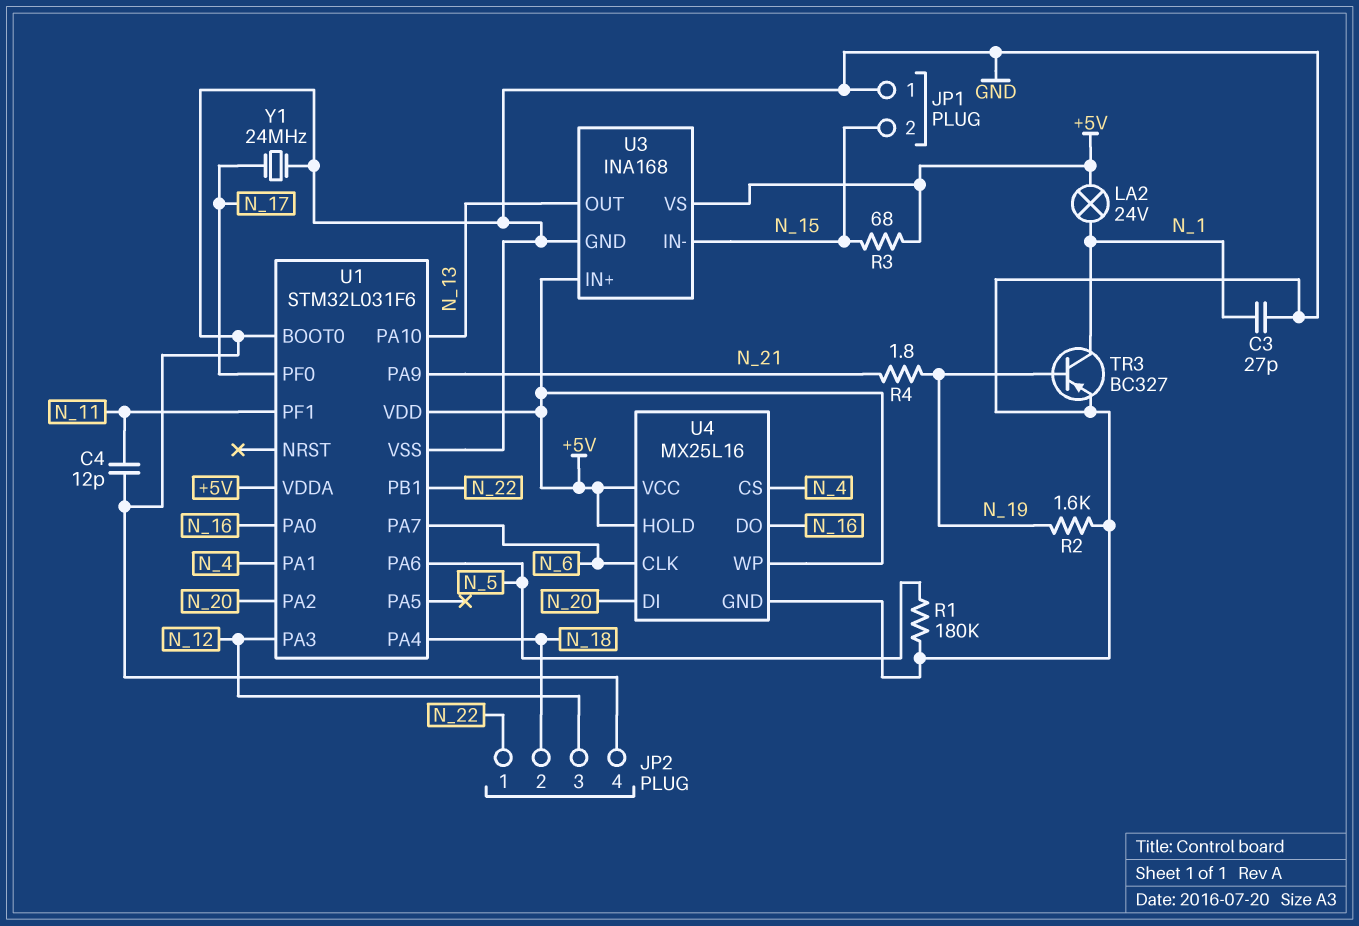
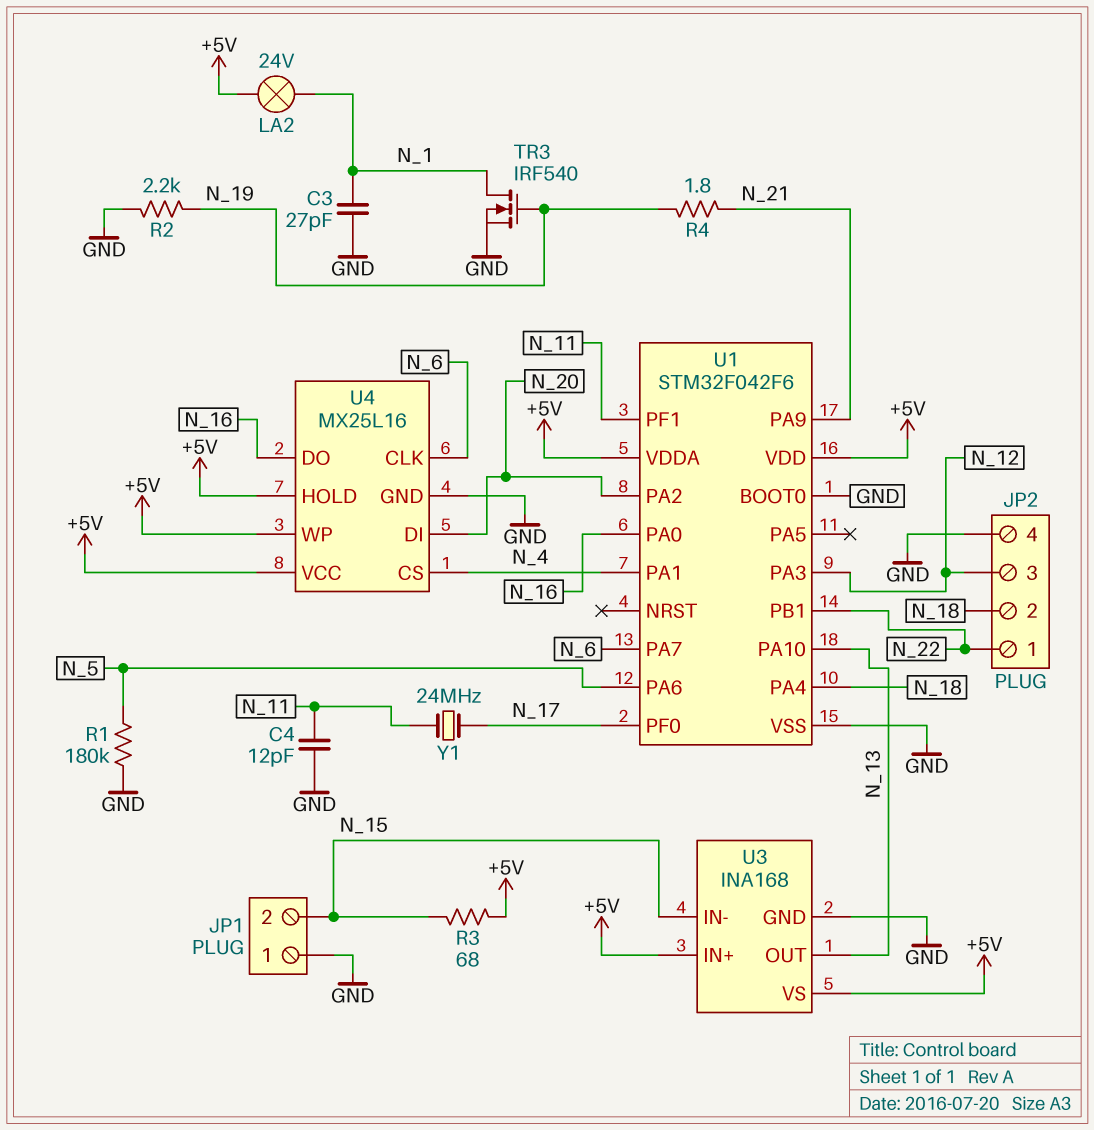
R2: 1.6k (GND, N_19) -> 2.2k (GND, N_19)
TR3: PNP BC327 (B N_19, C N_1, E GND) -> NMOS IRF540 (G N_19, D N_1, S GND)
U1: STM32L031F6 -> STM32F042F6
Y1: 24MHz (GND, N_17) -> 24MHz (N_11, N_17)

